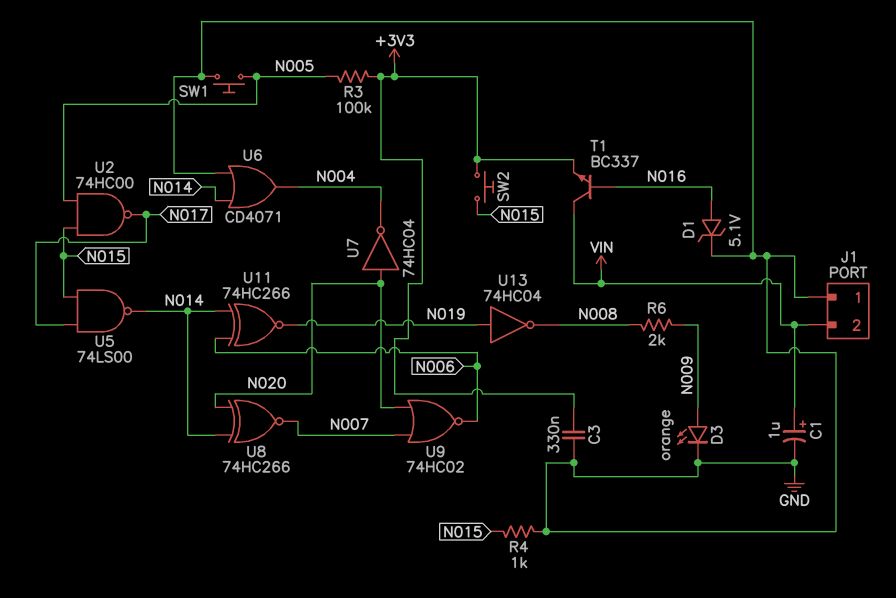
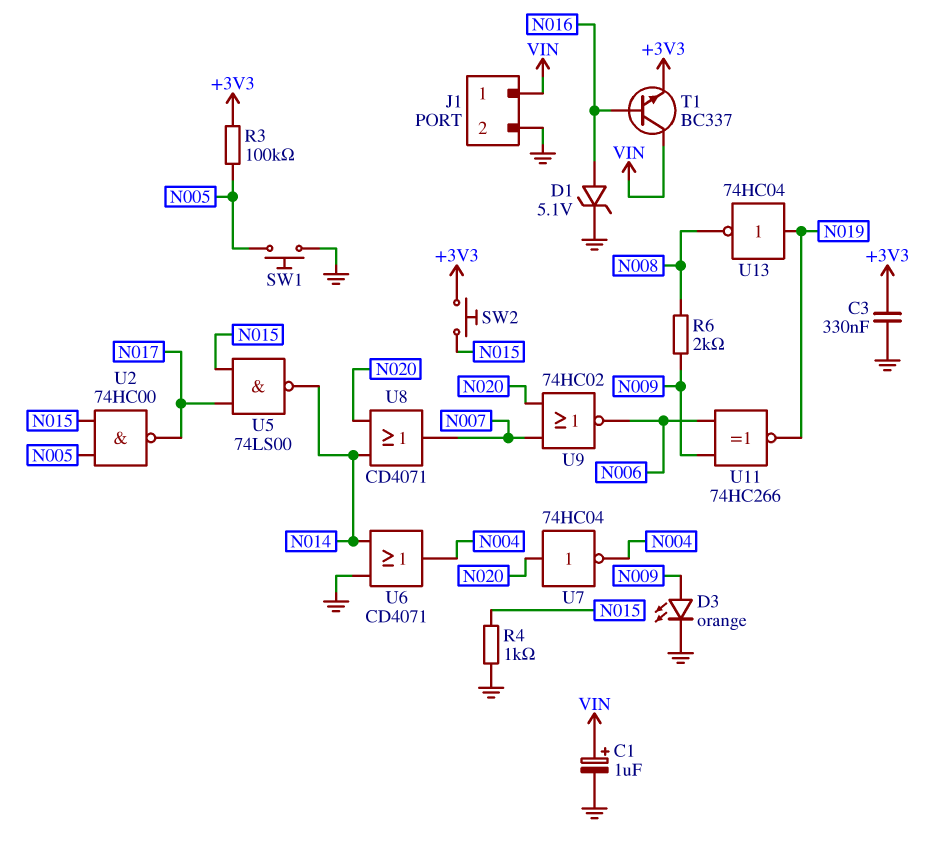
J1 pin 1: GND -> VIN
J1 pin 2: VIN -> GND
U8: XNOR 74HC266 (in N014, in N020, out N007) -> OR CD4071 (in N014, in N020, out N007)
U11: XNOR 74HC266 (in N006, in N014, out N019) -> XNOR 74HC266 (in N006, in N009, out N019)

